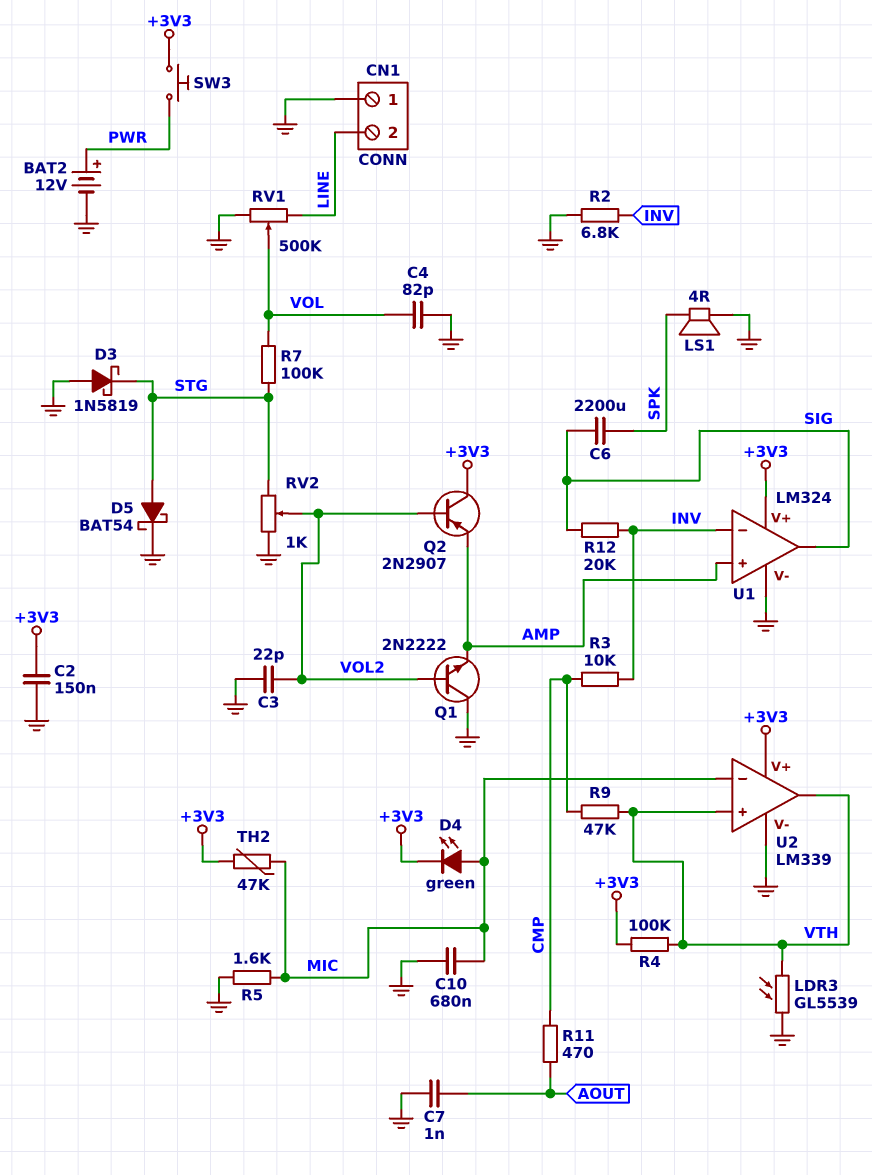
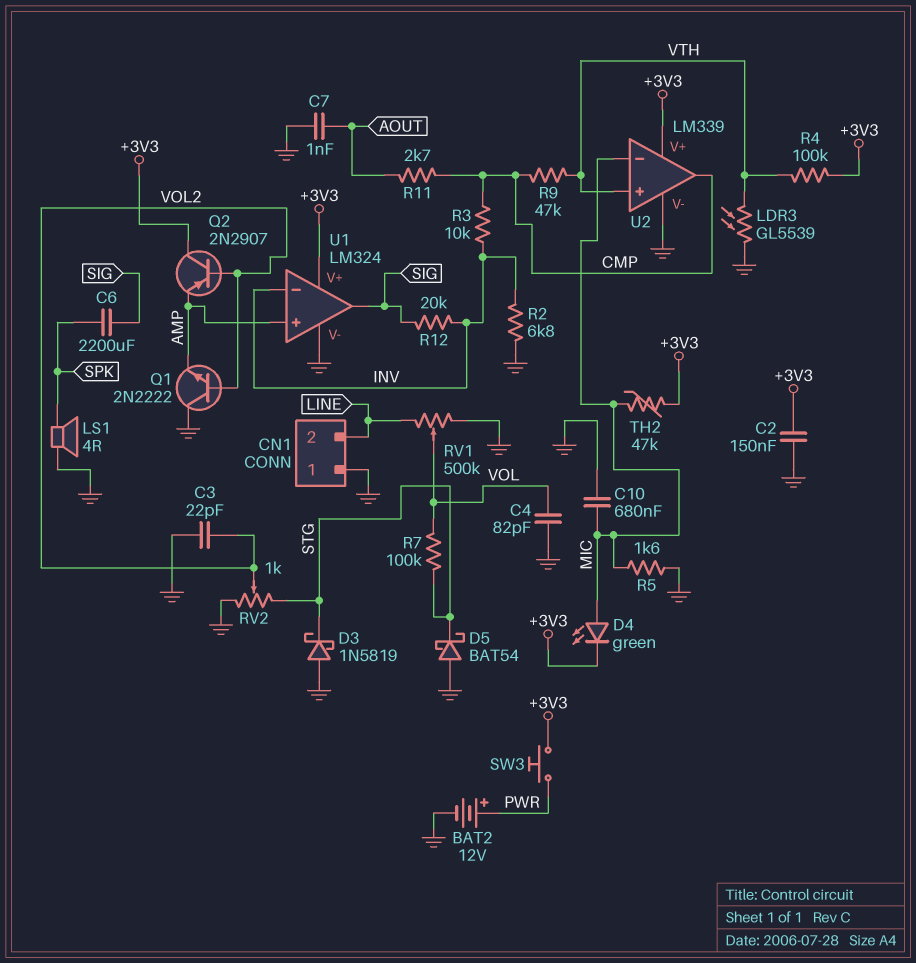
D5: schottky BAT54 (A STG, K GND) -> schottky BAT54 (A GND, K STG)
R11: 470 (AOUT, CMP) -> 2.7k (AOUT, CMP)
U2 pin out: VTH -> CMP

